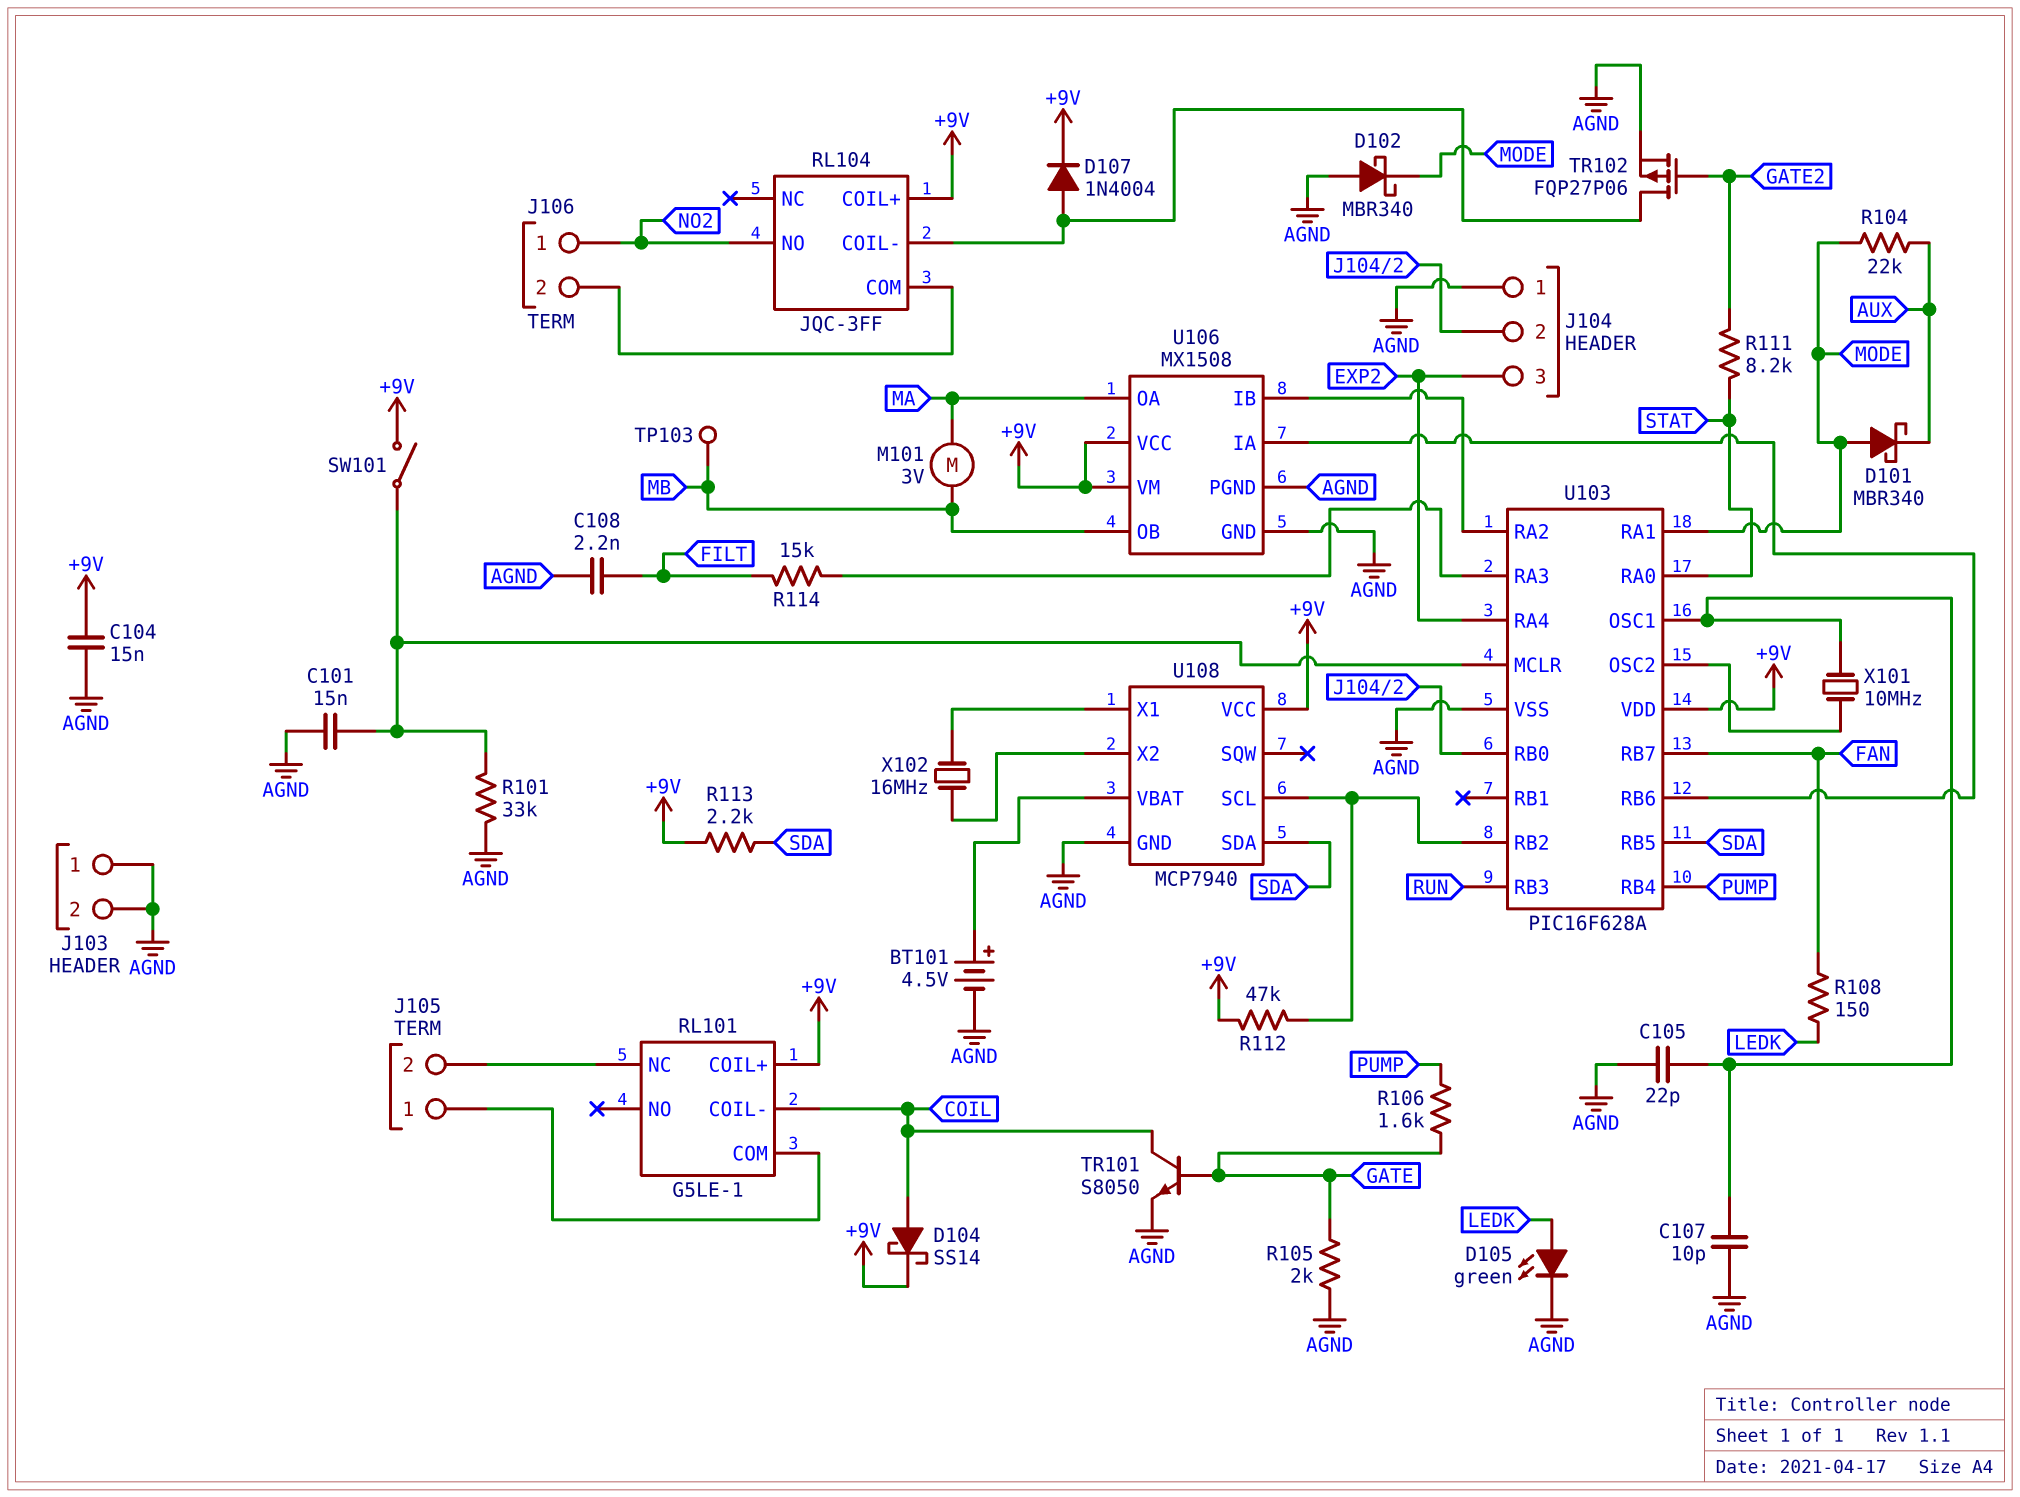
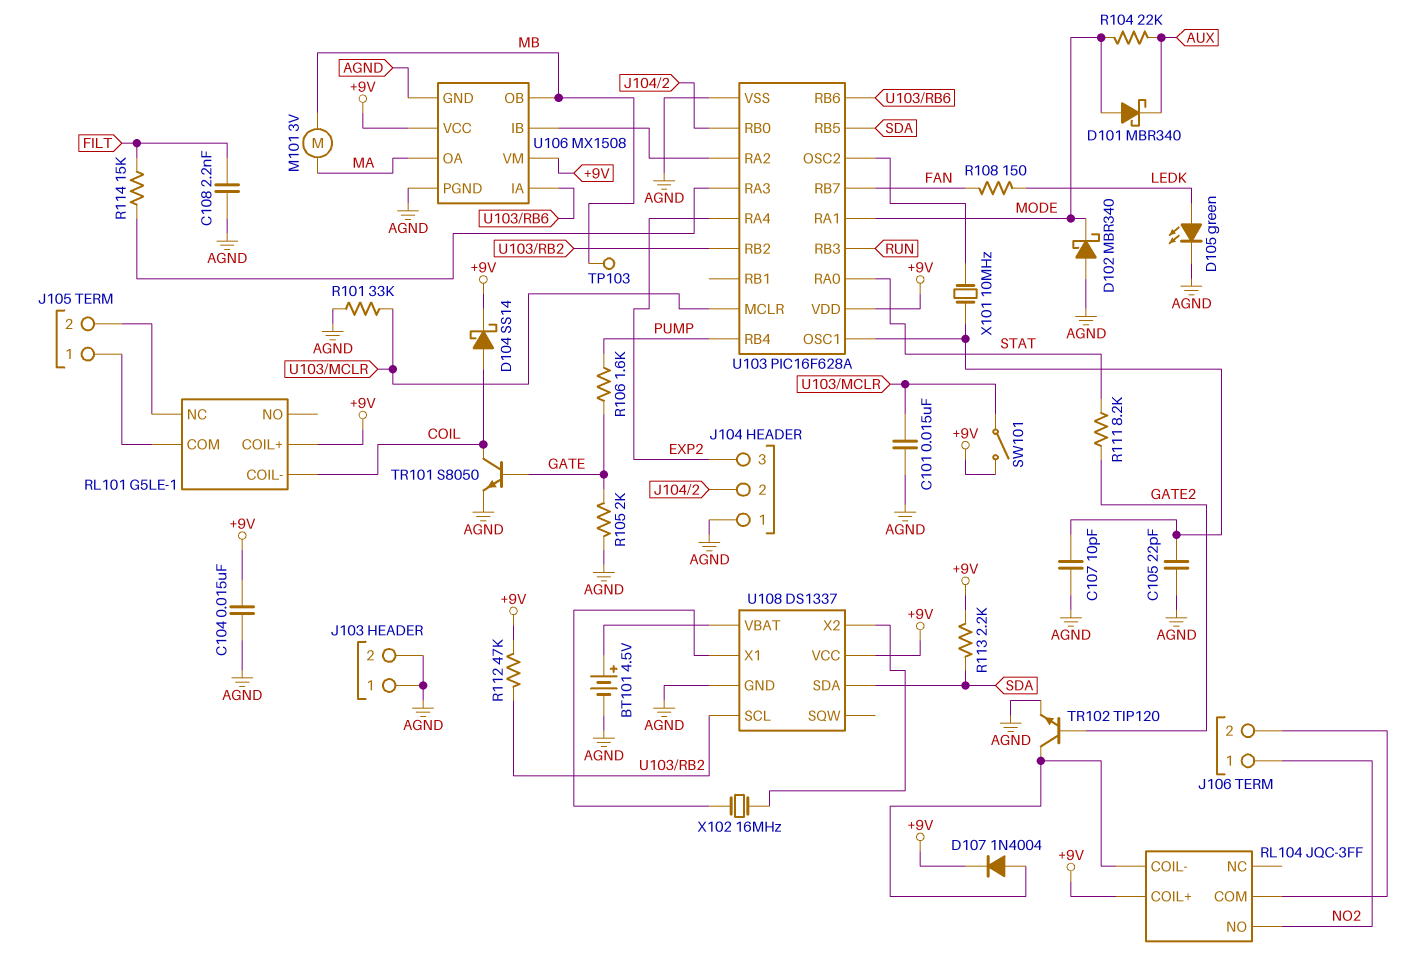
TR102: PMOS FQP27P06 (G GATE2, D RL104/COIL-, S AGND) -> NPN TIP120 (B GATE2, C RL104/COIL-, E AGND)
U108: MCP7940 -> DS1337

